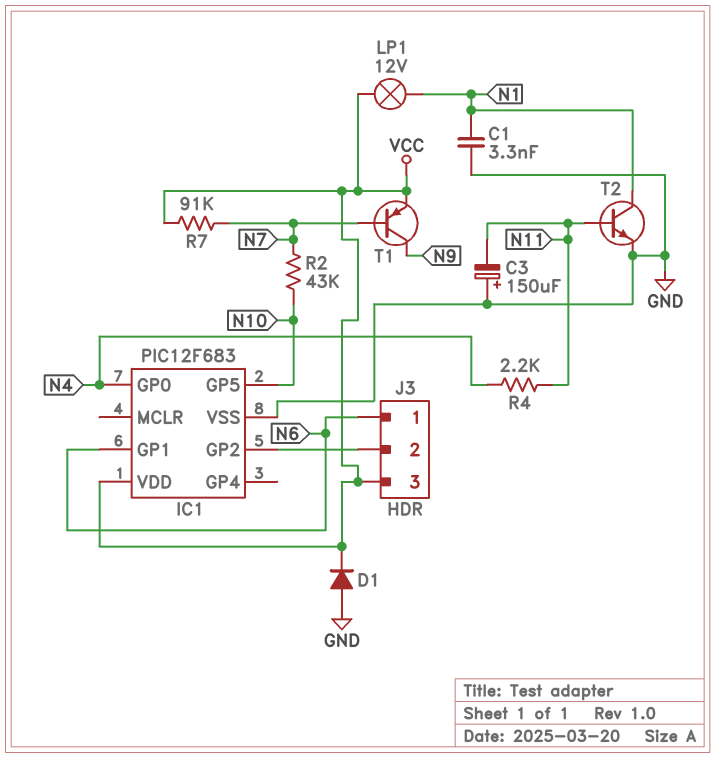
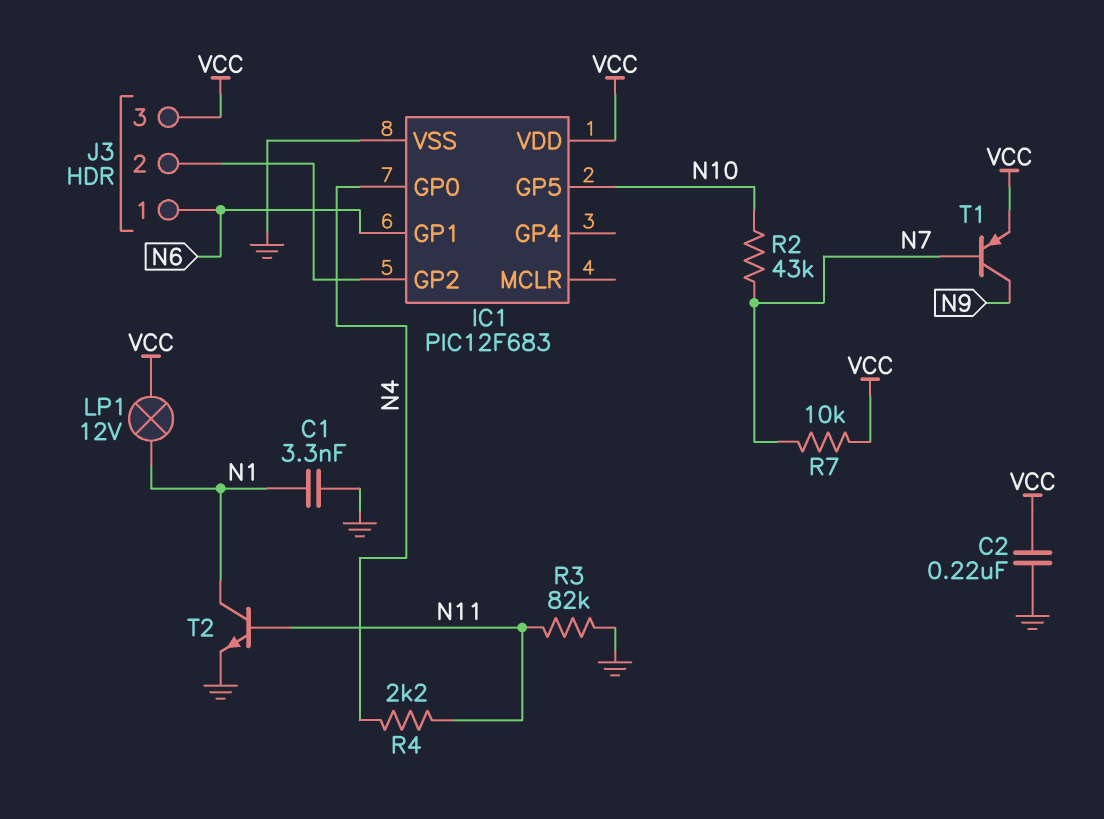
C2: none -> 220nF (GND, VCC)
C3: 150uF (plus GND, minus N11) -> none
D1: diode (A GND, K VCC) -> none
R3: none -> 82k (GND, N11)
R7: 91k (N7, VCC) -> 10k (N7, VCC)

